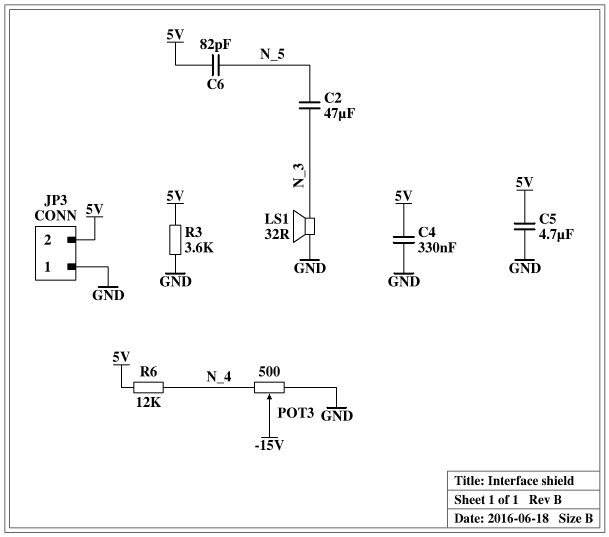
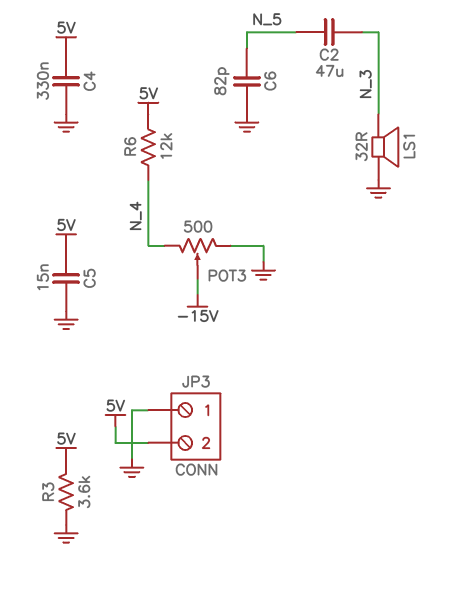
C5: 4.7uF (5V, GND) -> 15nF (5V, GND)
C6: 82pF (5V, N_5) -> 82pF (GND, N_5)

